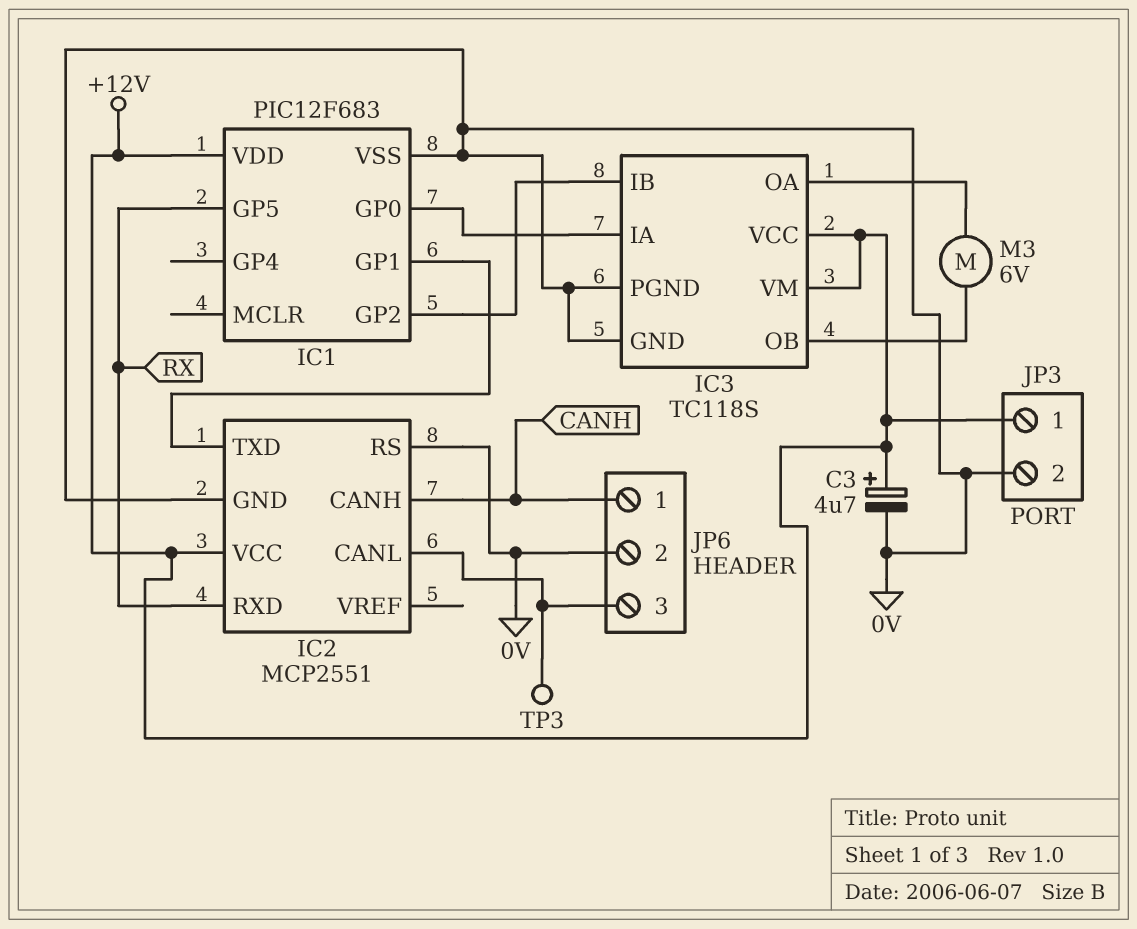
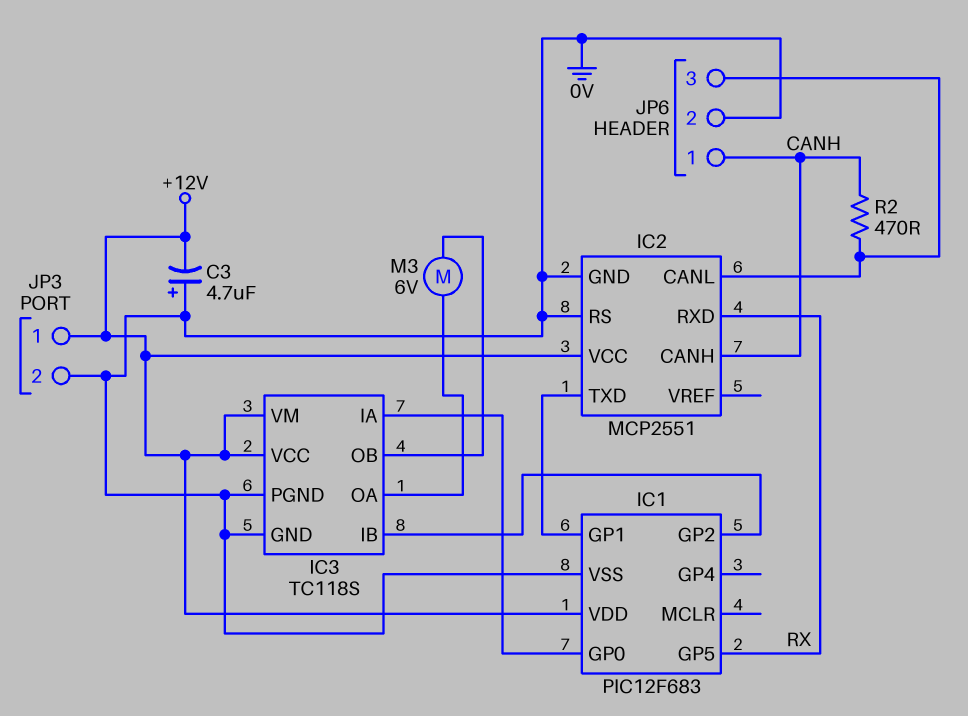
C3: 4.7uF (plus +12V, minus 0V) -> 4.7uF (plus 0V, minus +12V)
R2: none -> 470 (CANH, IC2/CANL)
TP3: test point (IC2/CANL) -> none

